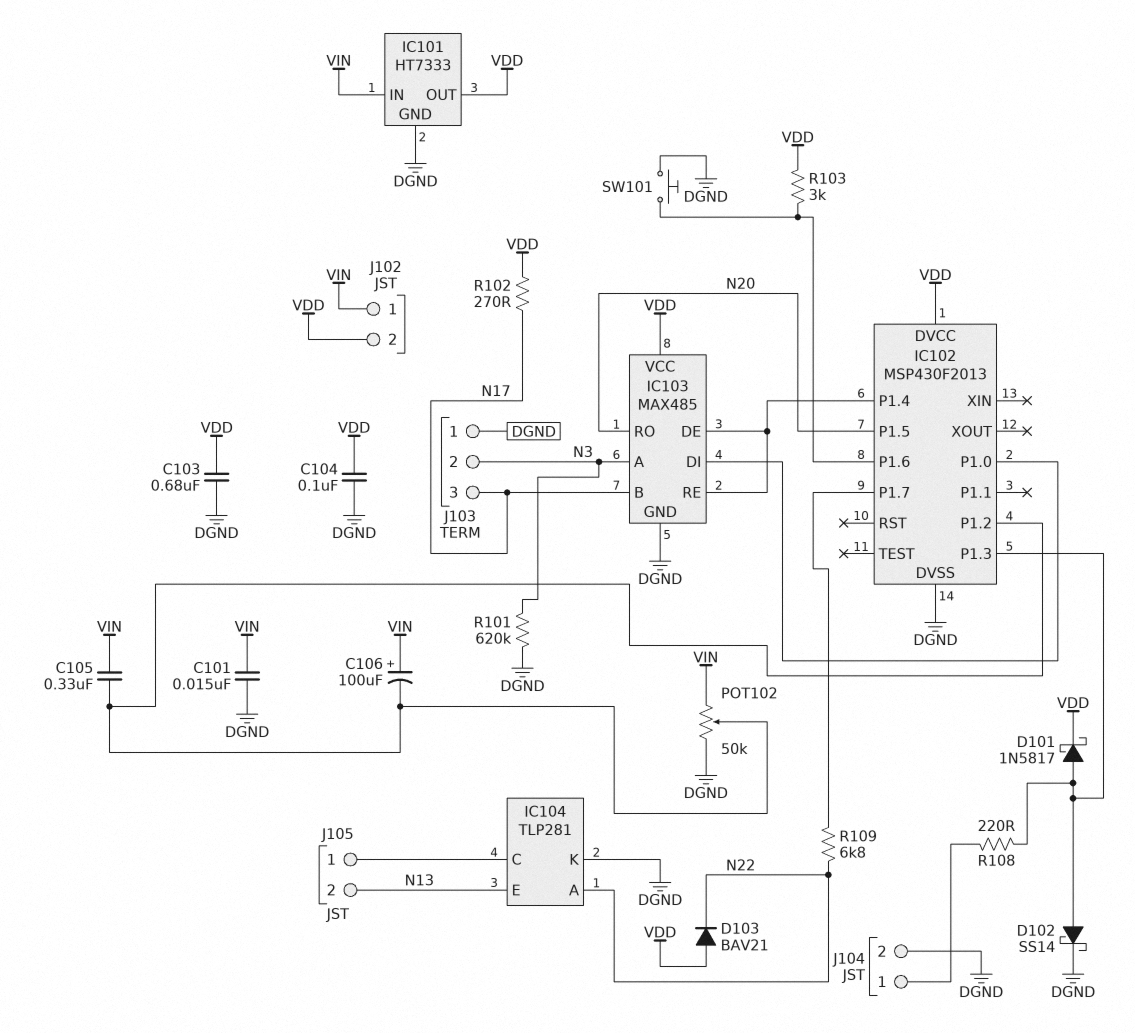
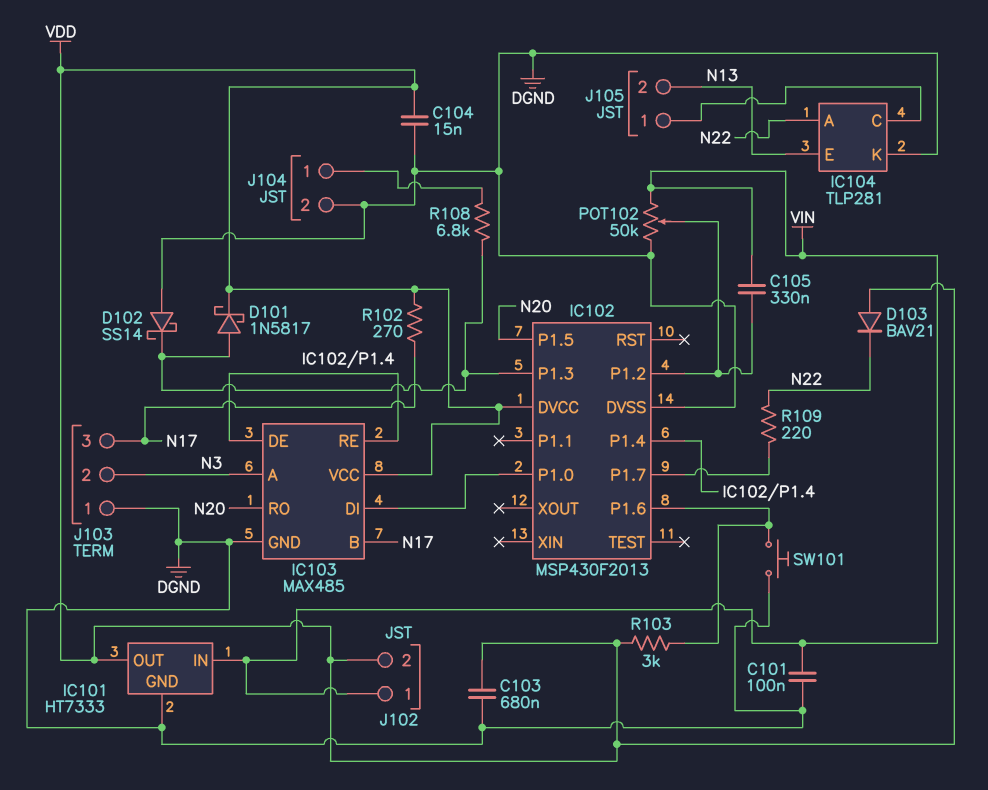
C101: 15nF (DGND, VIN) -> 100nF (DGND, VIN)
C104: 100nF (DGND, VDD) -> 15nF (DGND, VDD)
C106: 100uF (plus VIN, minus IC102/P1.2) -> none
D102: schottky SS14 (A IC102/P1.3, K DGND) -> schottky SS14 (A DGND, K IC102/P1.3)
R101: 620k (DGND, N3) -> none
R108: 220 (IC102/P1.3, J104/1) -> 6.8k (IC102/P1.3, J104/1)
R109: 6.8k (IC102/P1.7, N22) -> 220 (IC102/P1.7, N22)

